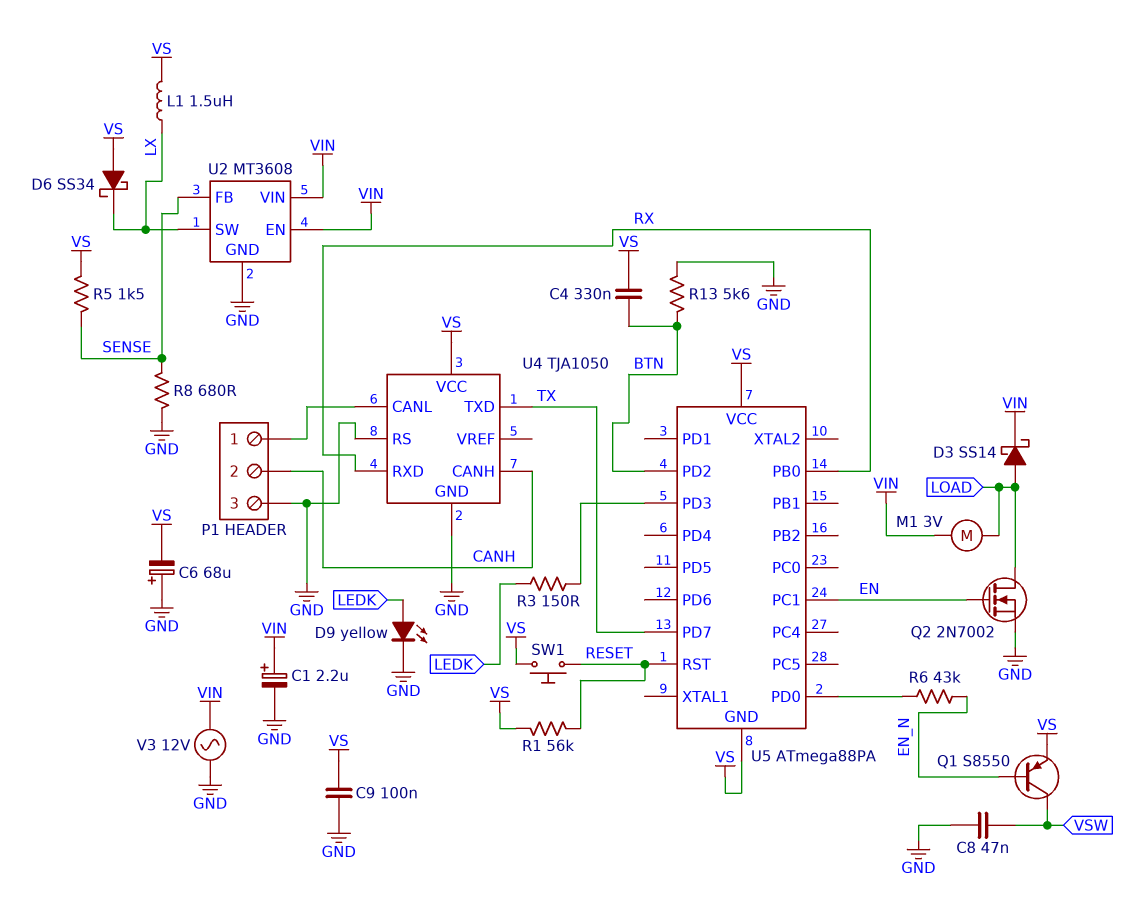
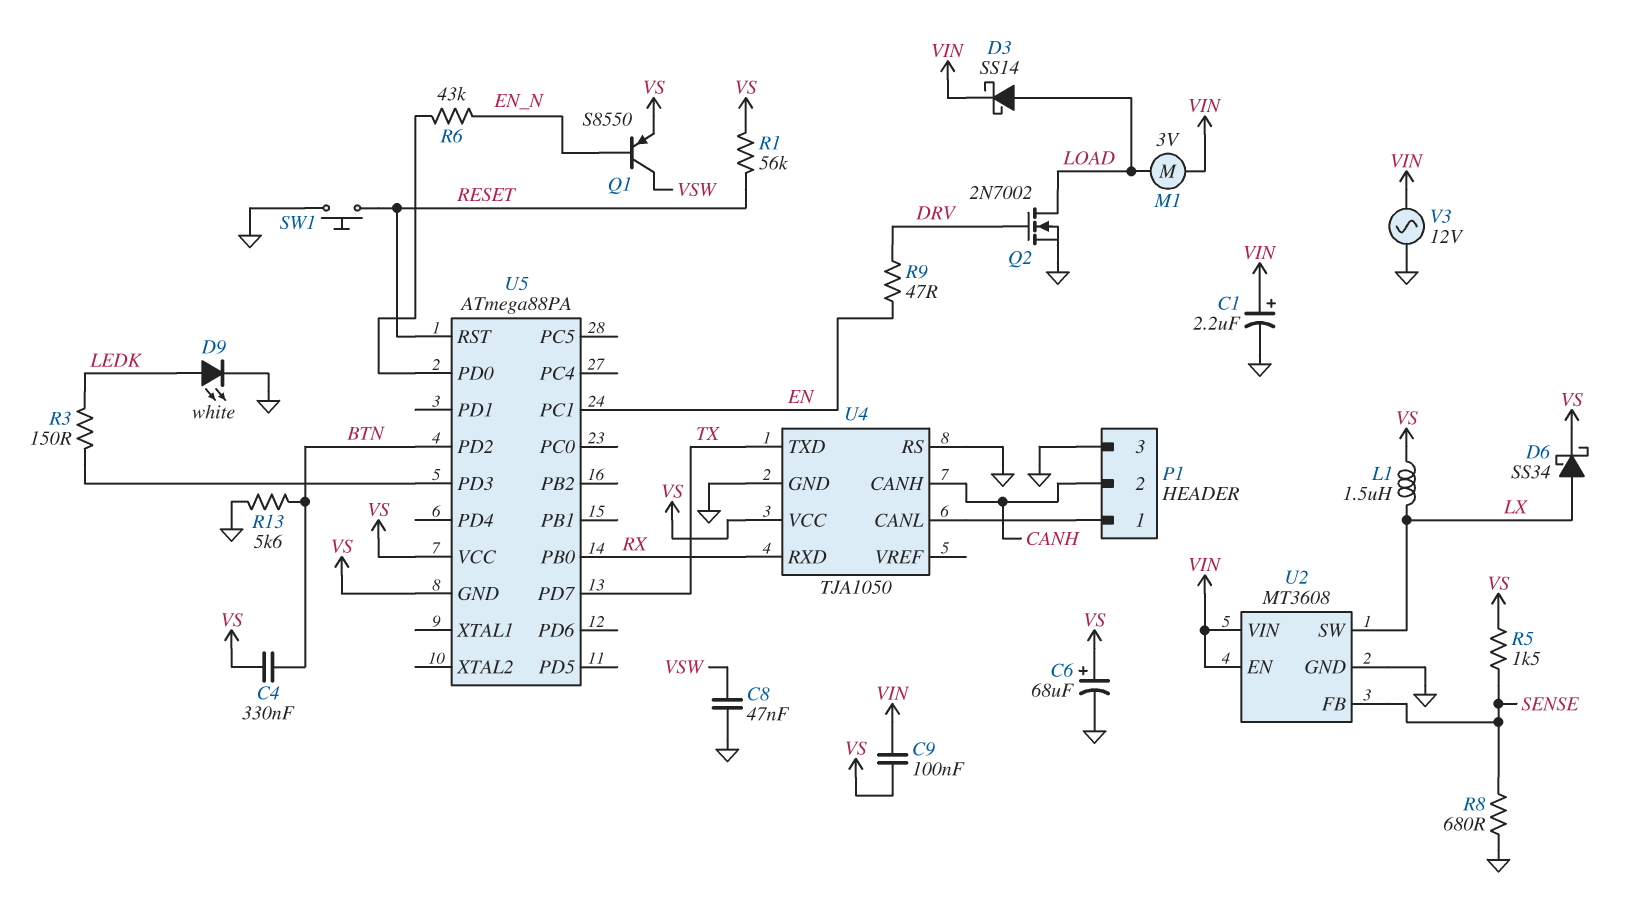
C6: 68uF (plus GND, minus VS) -> 68uF (plus VS, minus GND)
C9: 100nF (GND, VS) -> 100nF (VIN, VS)
D6: schottky SS34 (A VS, K LX) -> schottky SS34 (A LX, K VS)
D9: LED yellow (A LEDK, K GND) -> LED white (A LEDK, K GND)
Q2: NMOS 2N7002 (G EN, D LOAD, S GND) -> NMOS 2N7002 (G DRV, D LOAD, S GND)
R9: none -> 47 (DRV, EN)
SW1: button (RESET, VS) -> button (GND, RESET)

